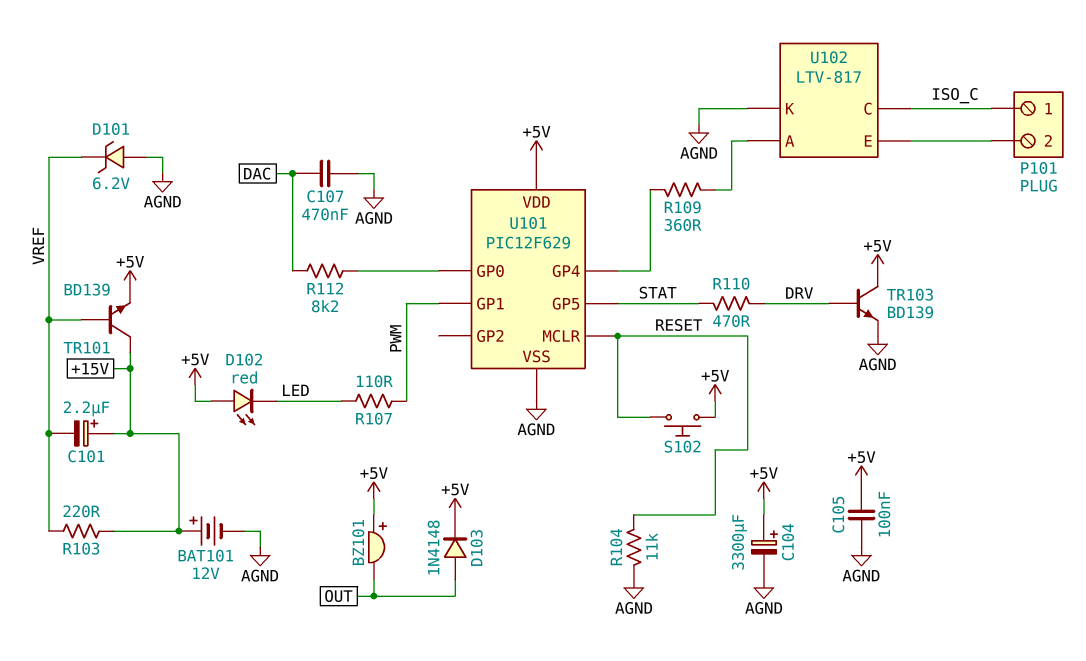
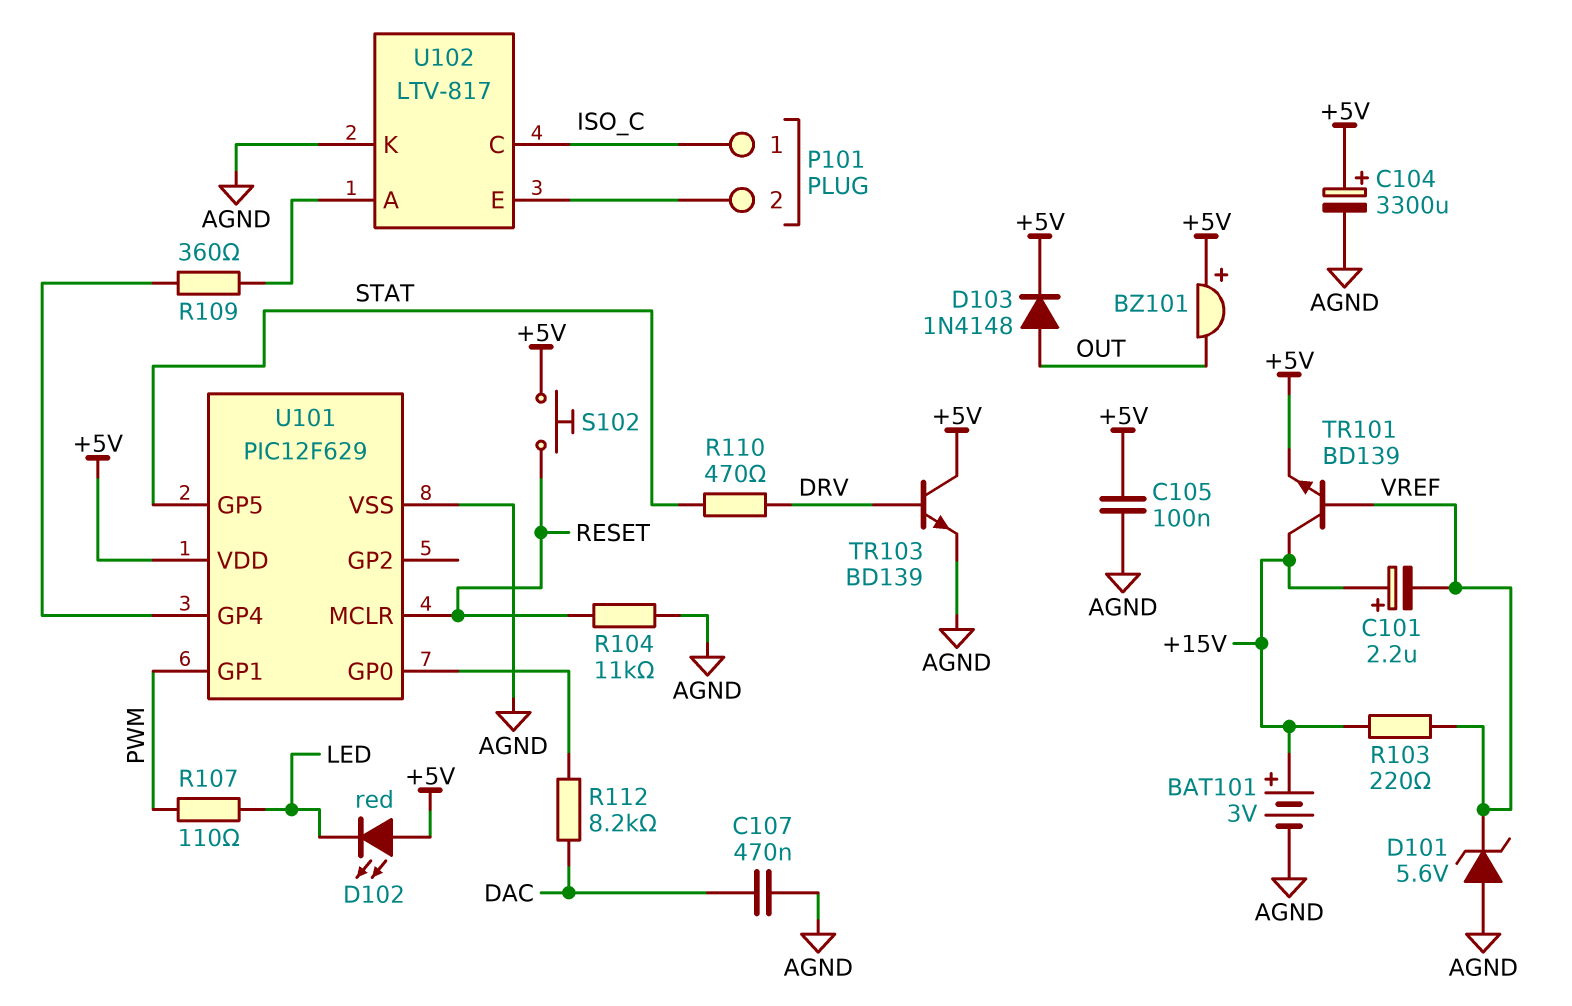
BAT101: 12V (plus +15V, minus AGND) -> 3V (plus +15V, minus AGND)
D101: zener 6.2V (A AGND, K VREF) -> zener 5.6V (A AGND, K VREF)

